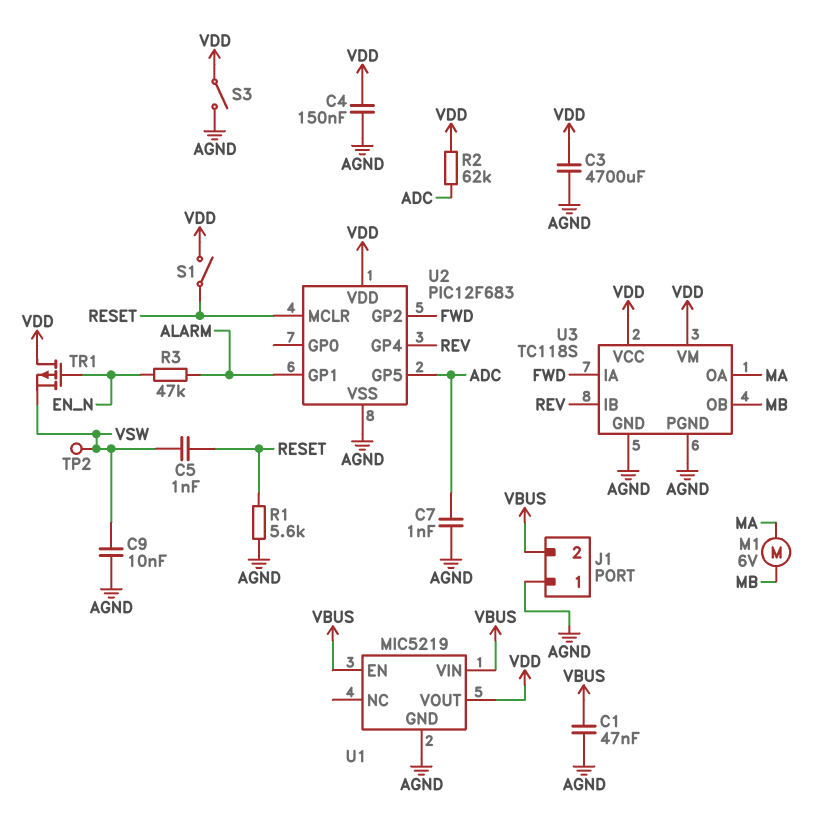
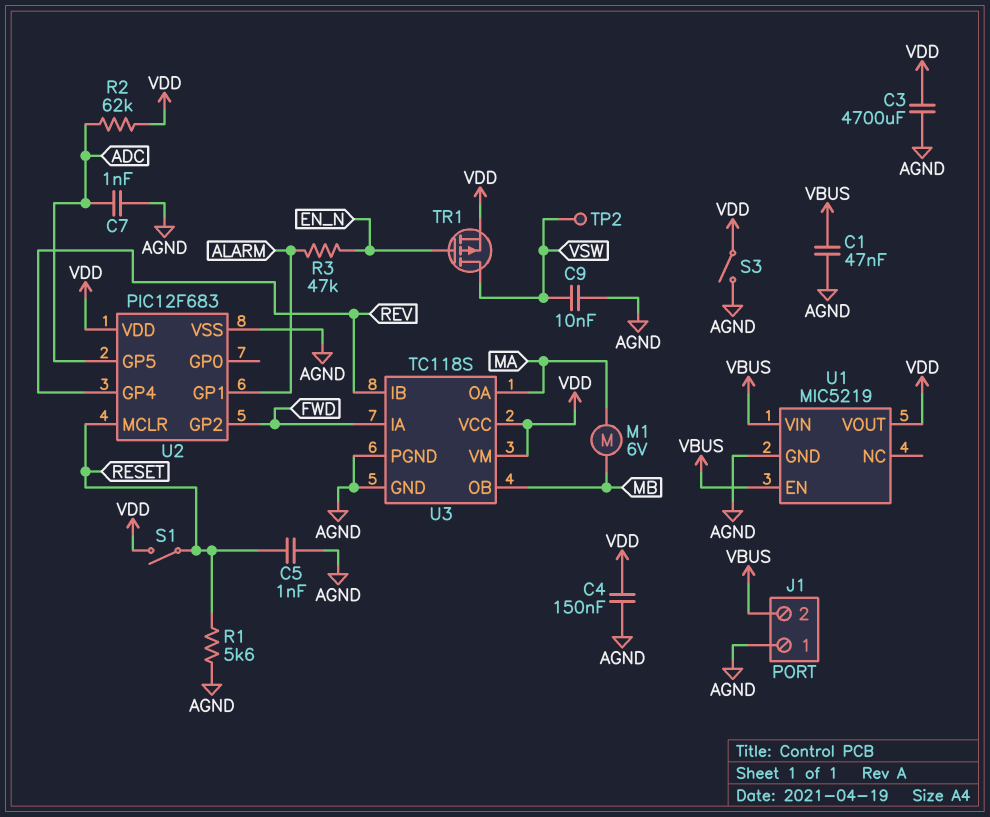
C5: 1nF (RESET, VSW) -> 1nF (AGND, RESET)
TR1: PMOS (G EN_N, D VDD, S VSW) -> PMOS (G EN_N, D VSW, S VDD)

